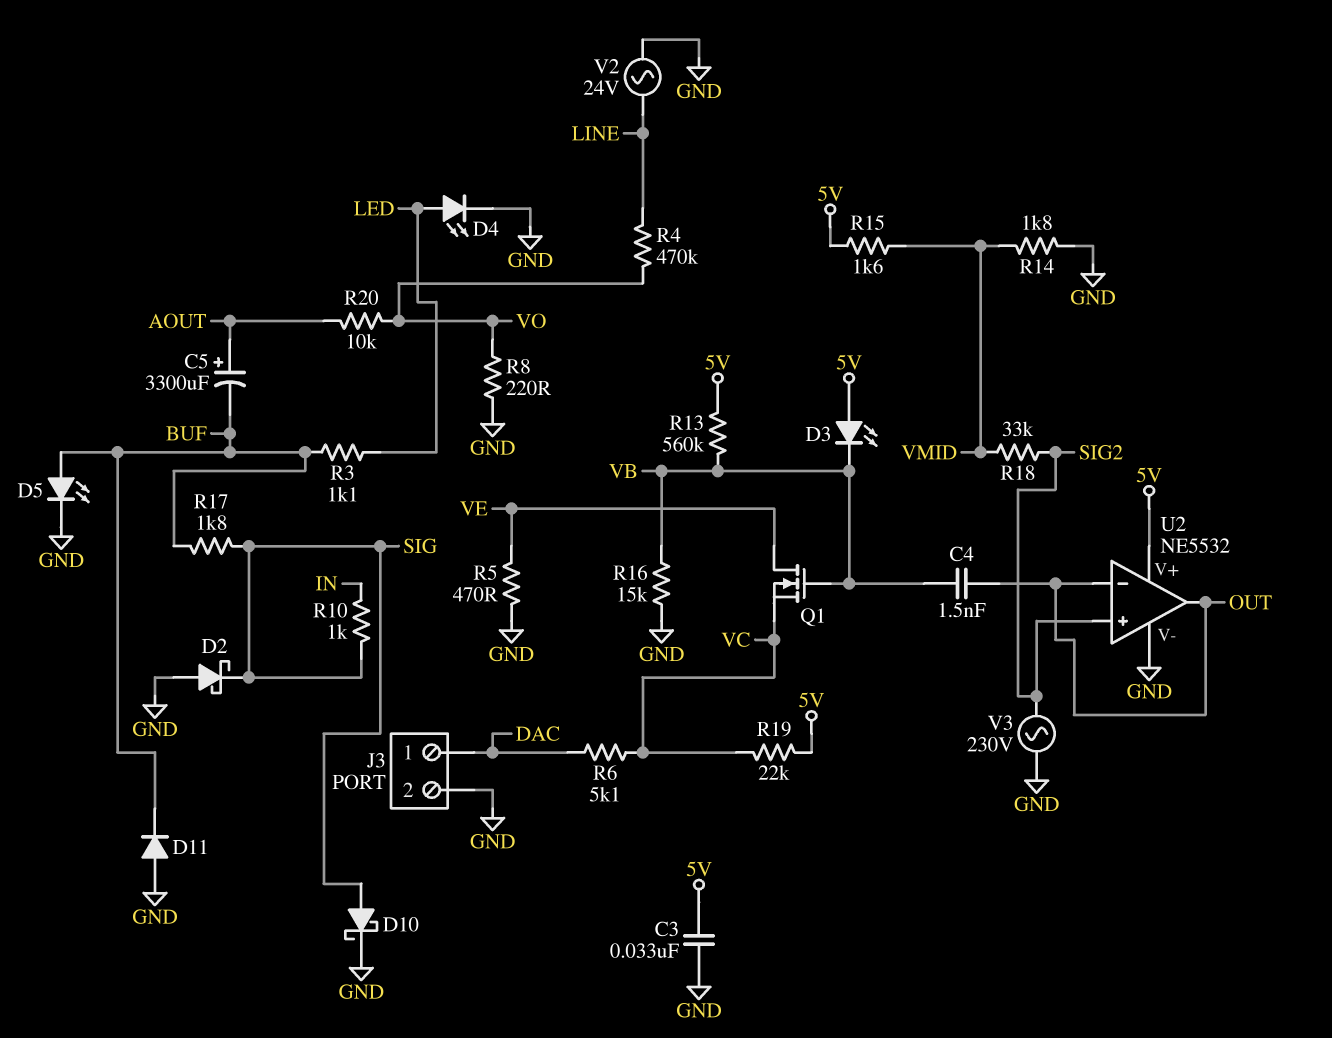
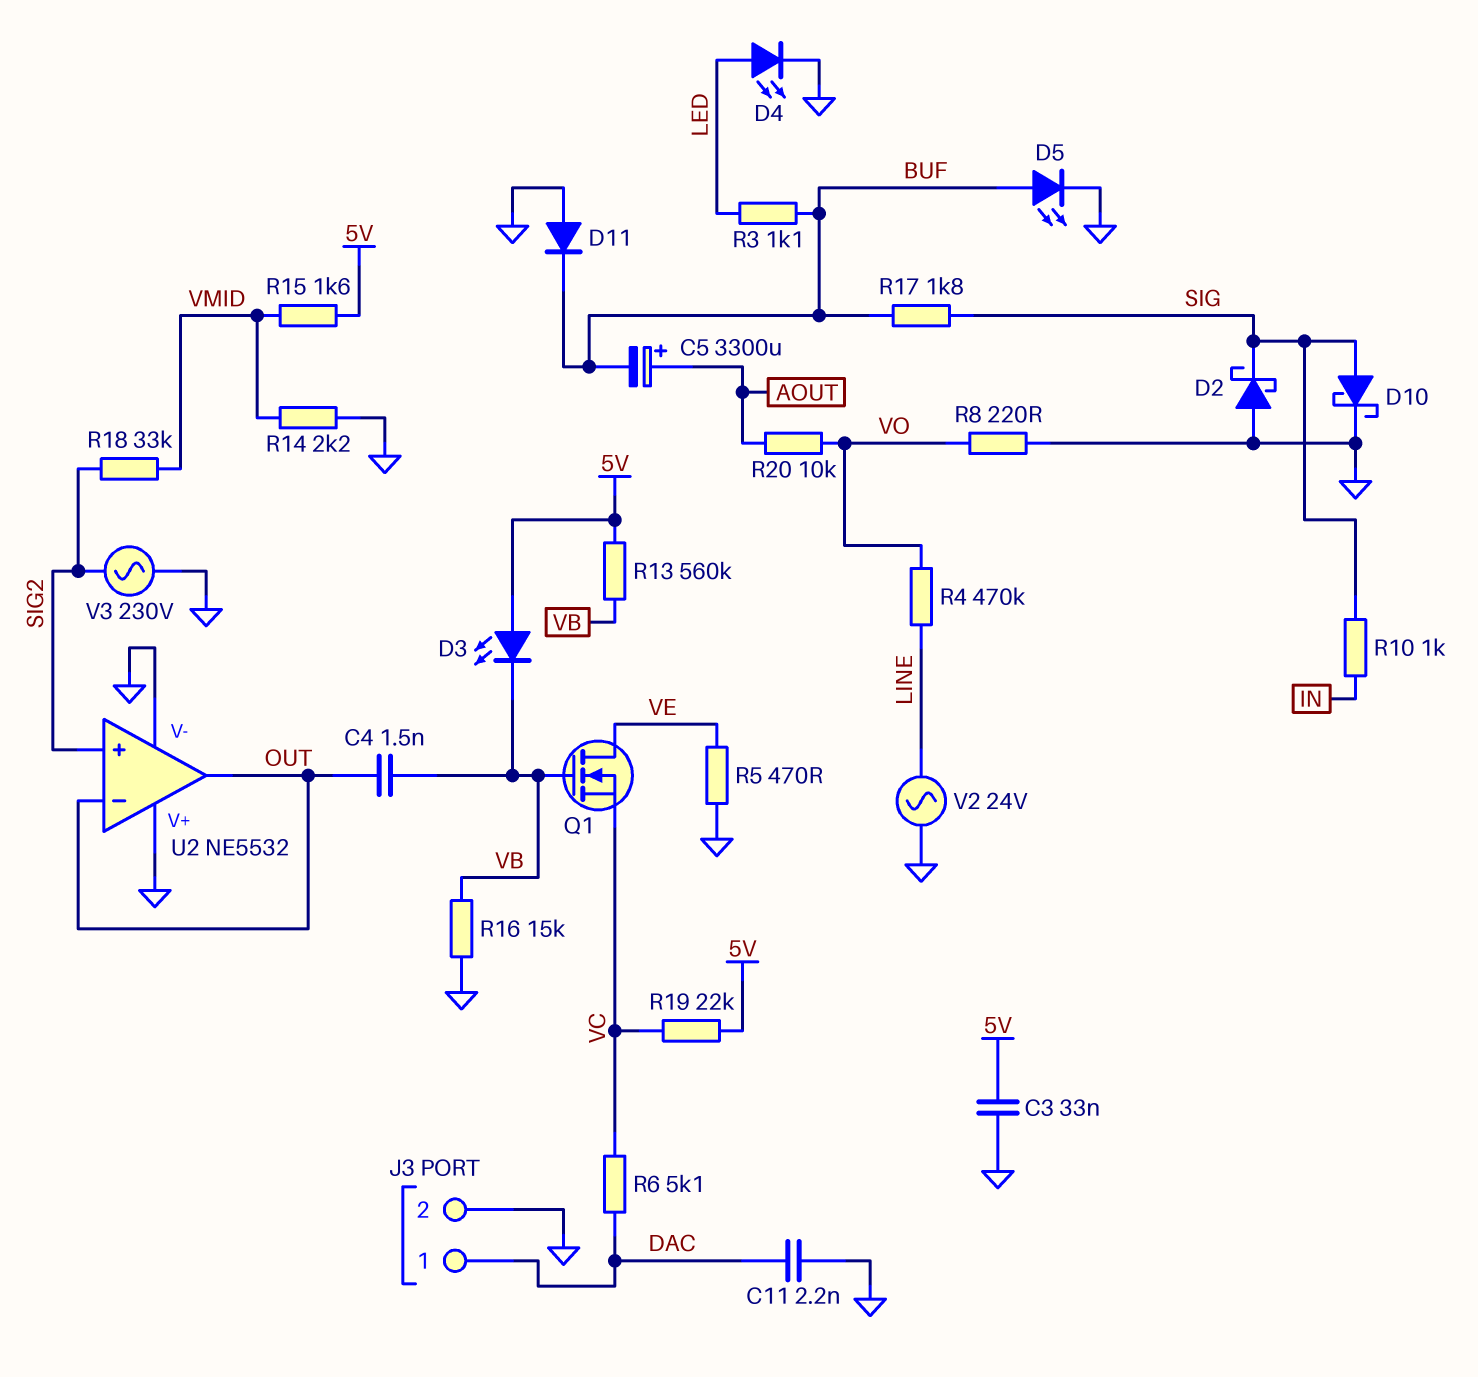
C11: none -> 2.2nF (DAC, GND)
R14: 1.8k (GND, VMID) -> 2.2k (GND, VMID)
U2 pin V+: 5V -> GND

